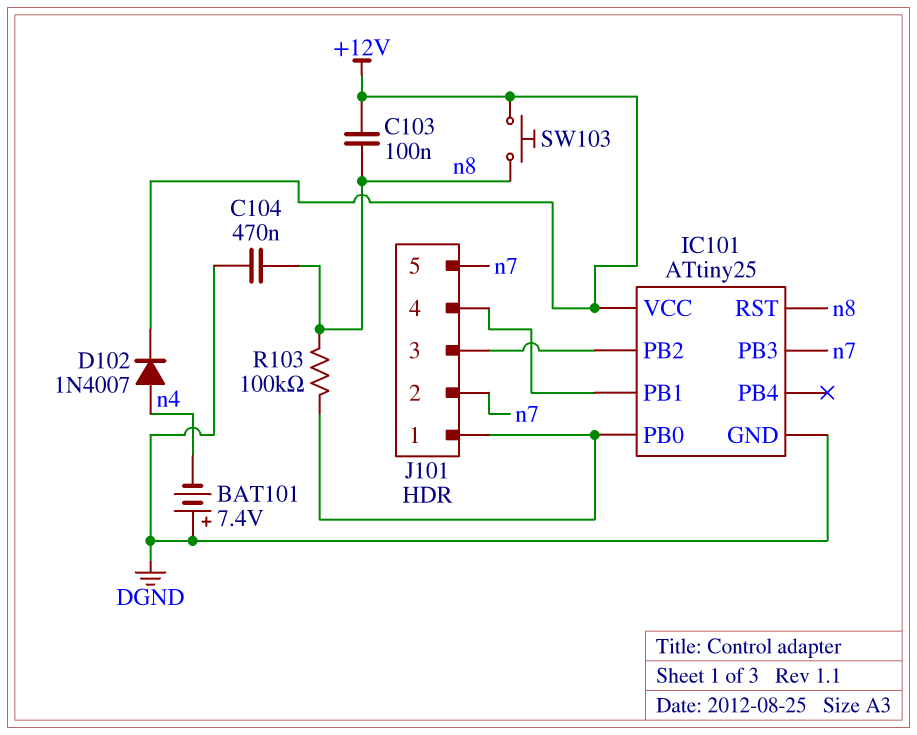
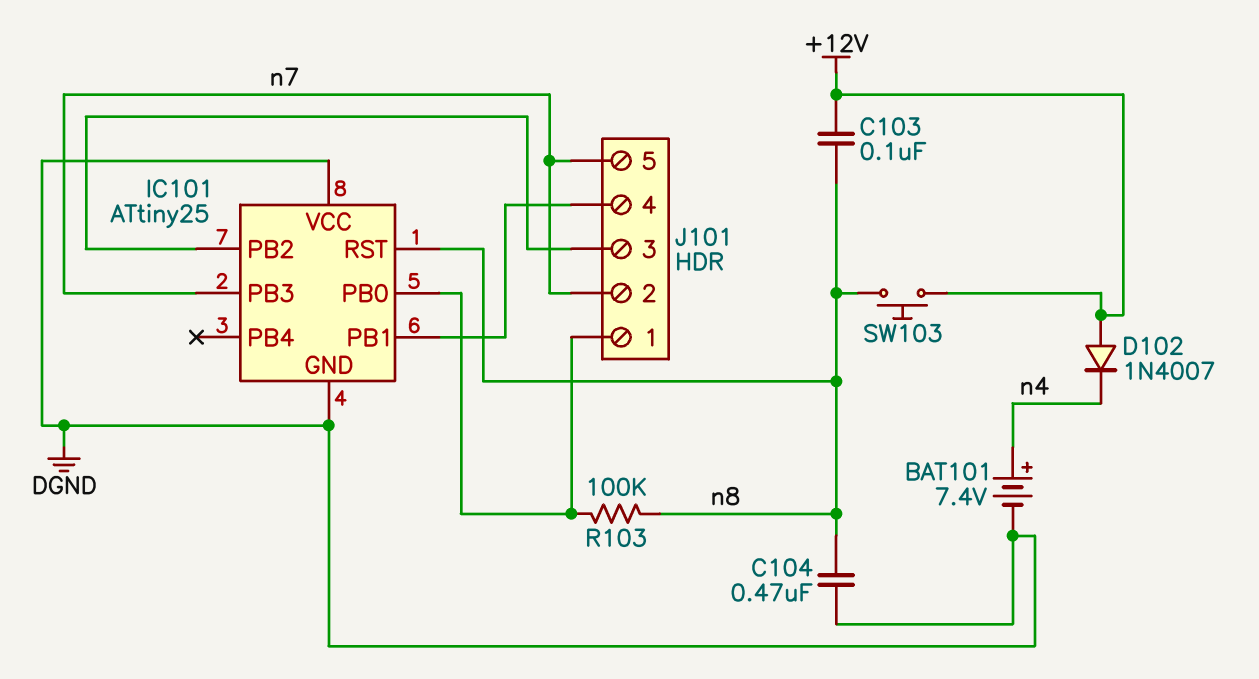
BAT101: 7.4V (plus DGND, minus n4) -> 7.4V (plus n4, minus DGND)
D102: diode 1N4007 (A n4, K +12V) -> diode 1N4007 (A +12V, K n4)
IC101 pin VCC: +12V -> DGND

